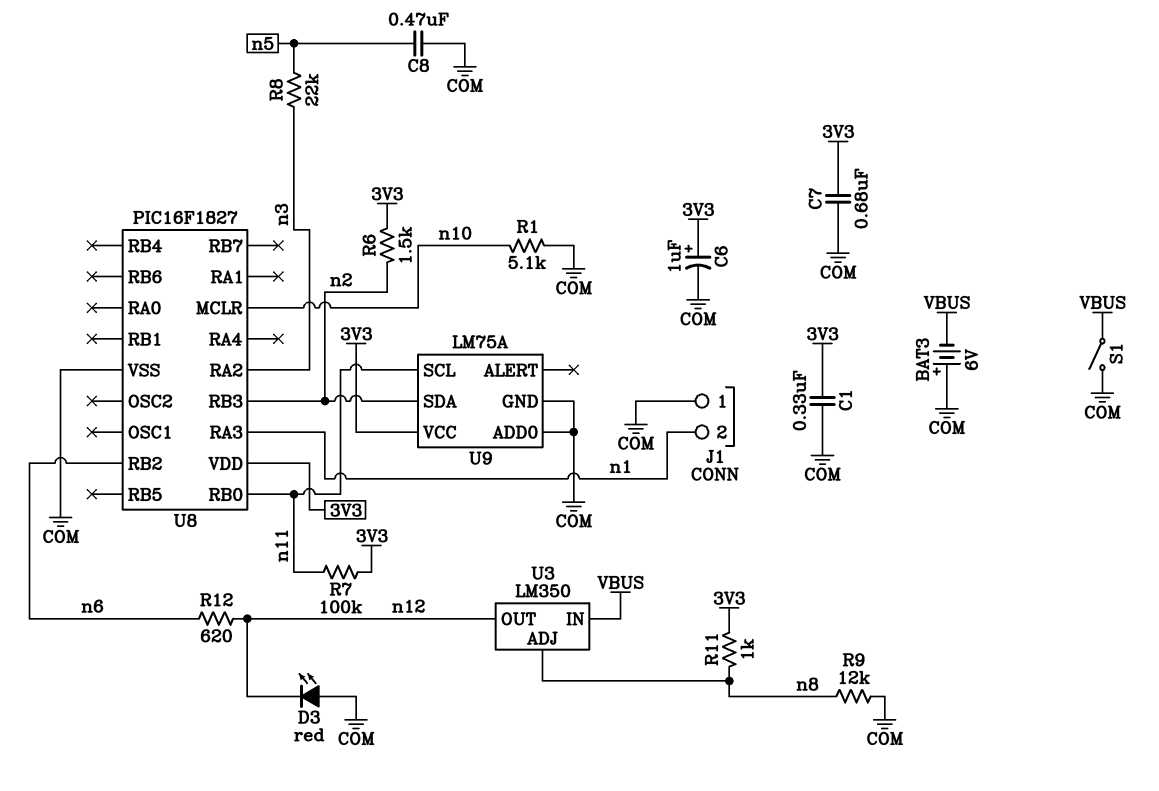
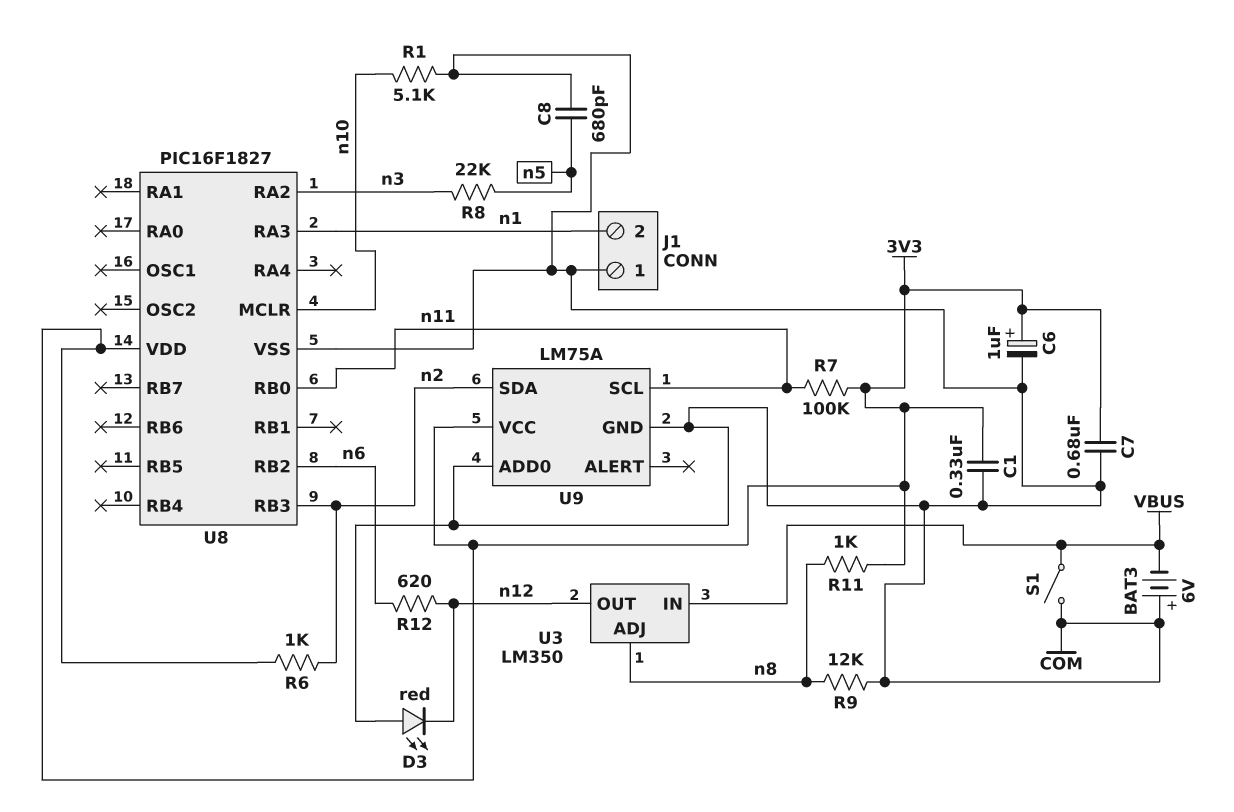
C8: 470nF (COM, n5) -> 680pF (COM, n5)
R6: 1.5k (3V3, n2) -> 1k (3V3, n2)

